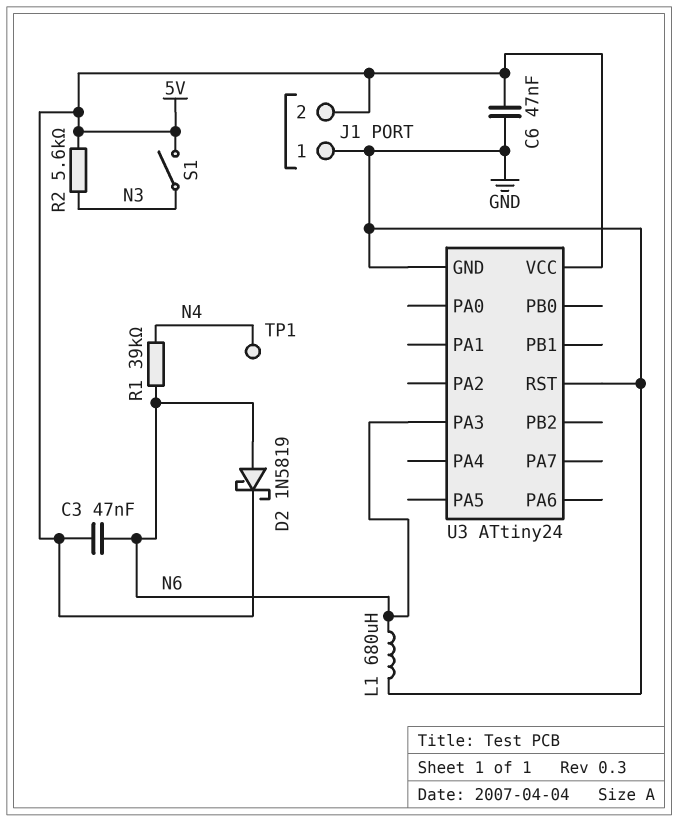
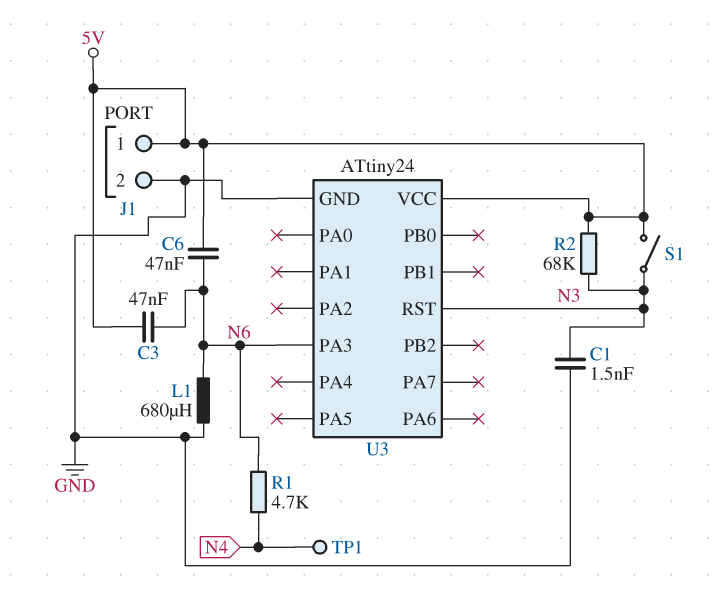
C1: none -> 1.5nF (GND, N3)
C6: 47nF (5V, GND) -> 47nF (5V, N6)
D2: schottky 1N5819 (A N6, K 5V) -> none
J1 pin 1: GND -> 5V
J1 pin 2: 5V -> GND
R1: 39k (N4, N6) -> 4.7k (N4, N6)
R2: 5.6k (5V, N3) -> 68k (5V, N3)
U3 pin RST: GND -> N3

